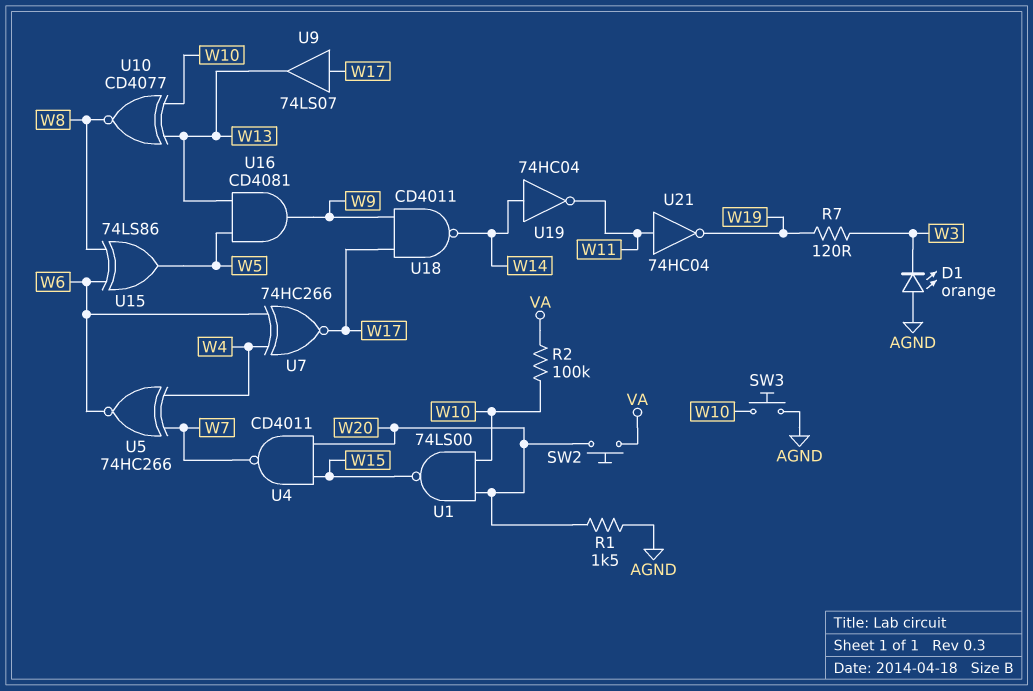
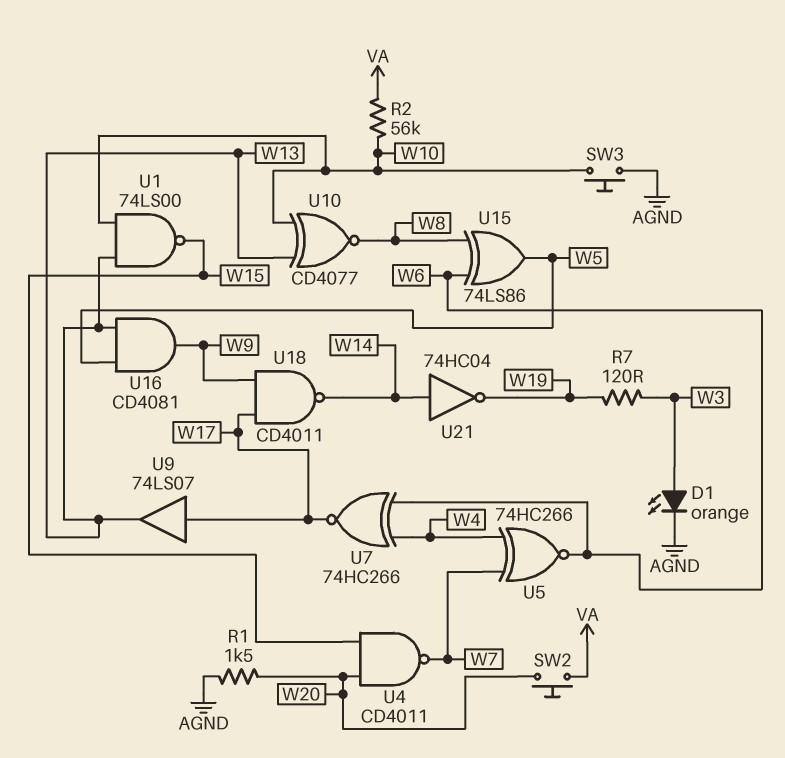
D1: LED orange (A AGND, K W3) -> LED orange (A W3, K AGND)
R2: 100k (VA, W10) -> 56k (VA, W10)
U1: NAND 74LS00 (in W10, in W20, out W15) -> NAND 74LS00 (in W10, in W13, out W15)
U19: NOT 74HC04 (in W14, out W11) -> none
U21: NOT 74HC04 (in W11, out W19) -> NOT 74HC04 (in W14, out W19)

